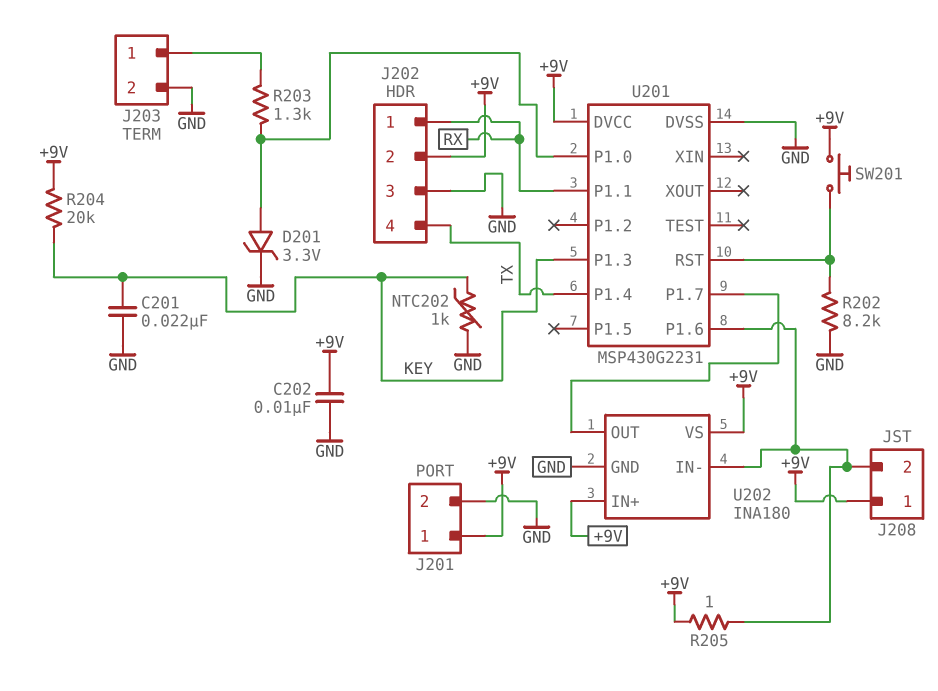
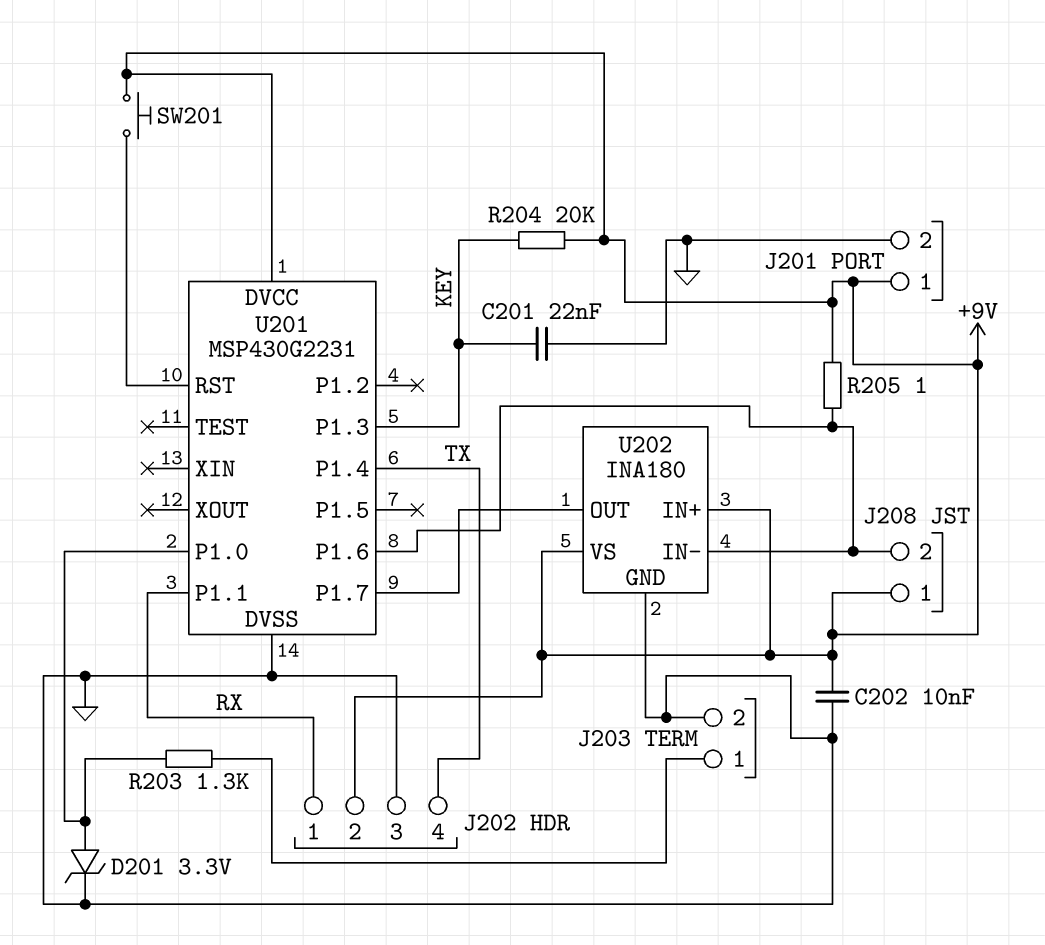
NTC202: 1k (GND, KEY) -> none
R202: 8.2k (GND, U201/RST) -> none

